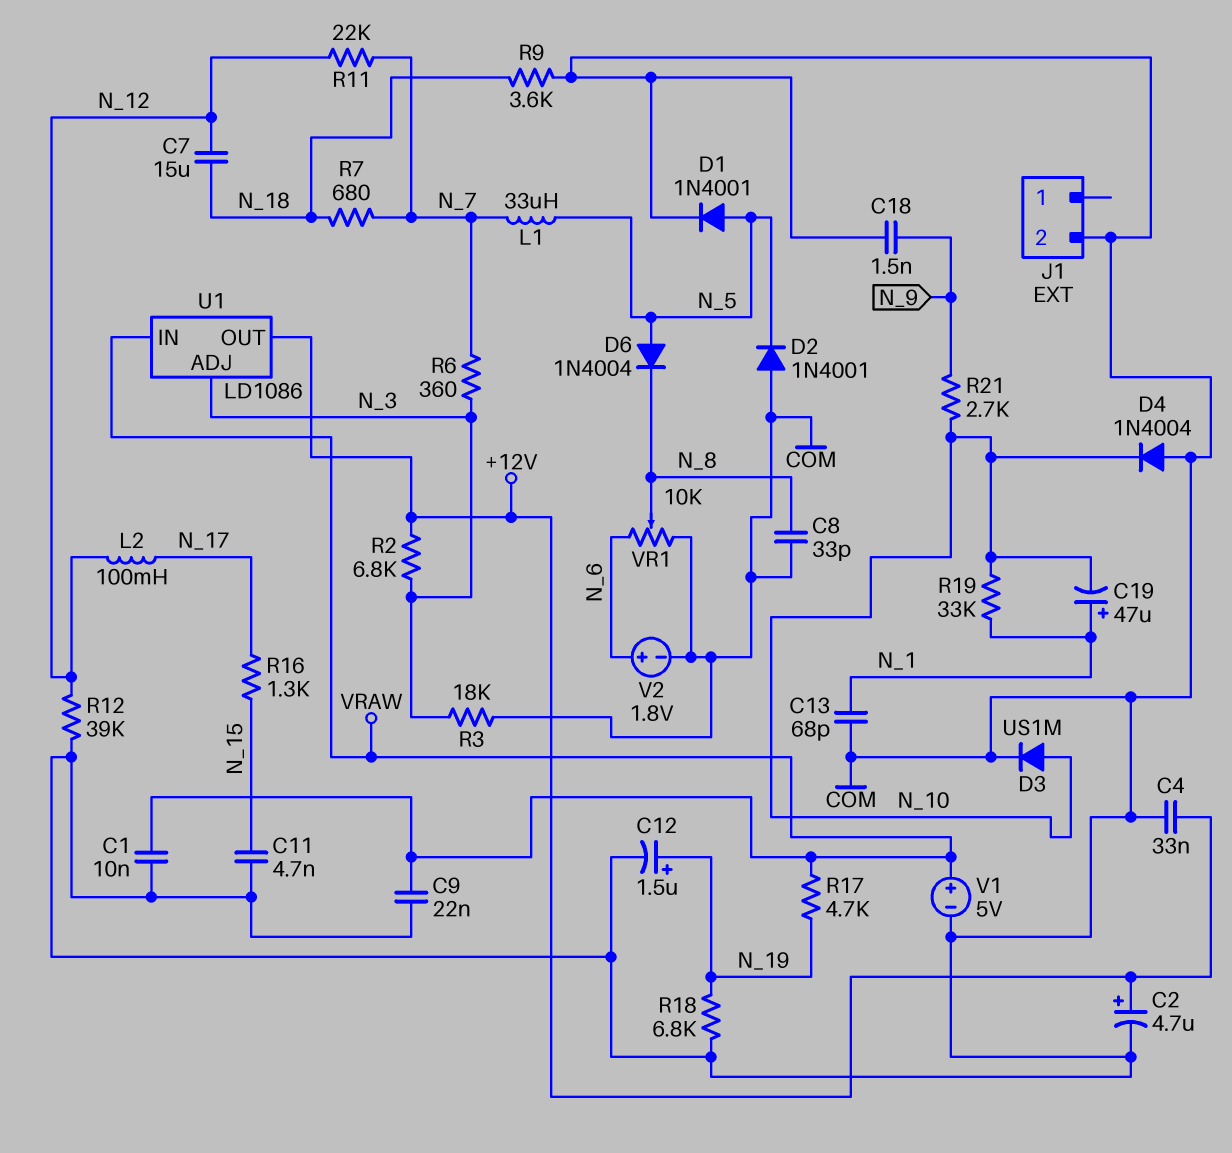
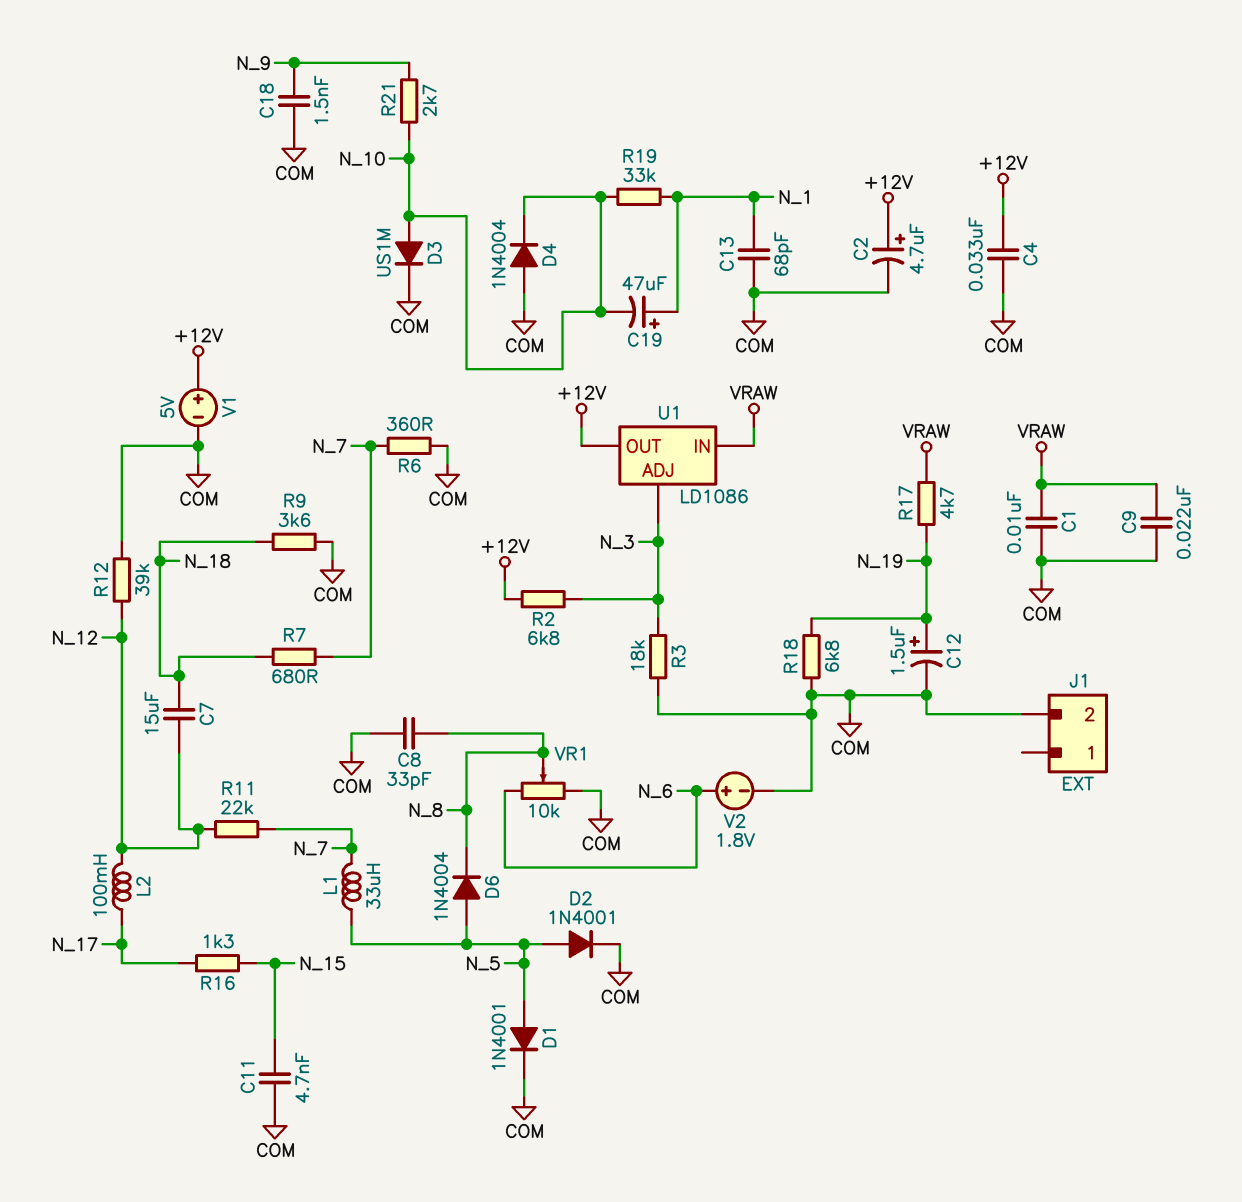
D2: diode 1N4001 (A COM, K N_5) -> diode 1N4001 (A N_5, K COM)
R6: 360 (N_3, N_7) -> 360 (COM, N_7)
V1: 5V (plus VRAW, minus COM) -> 5V (plus +12V, minus COM)

